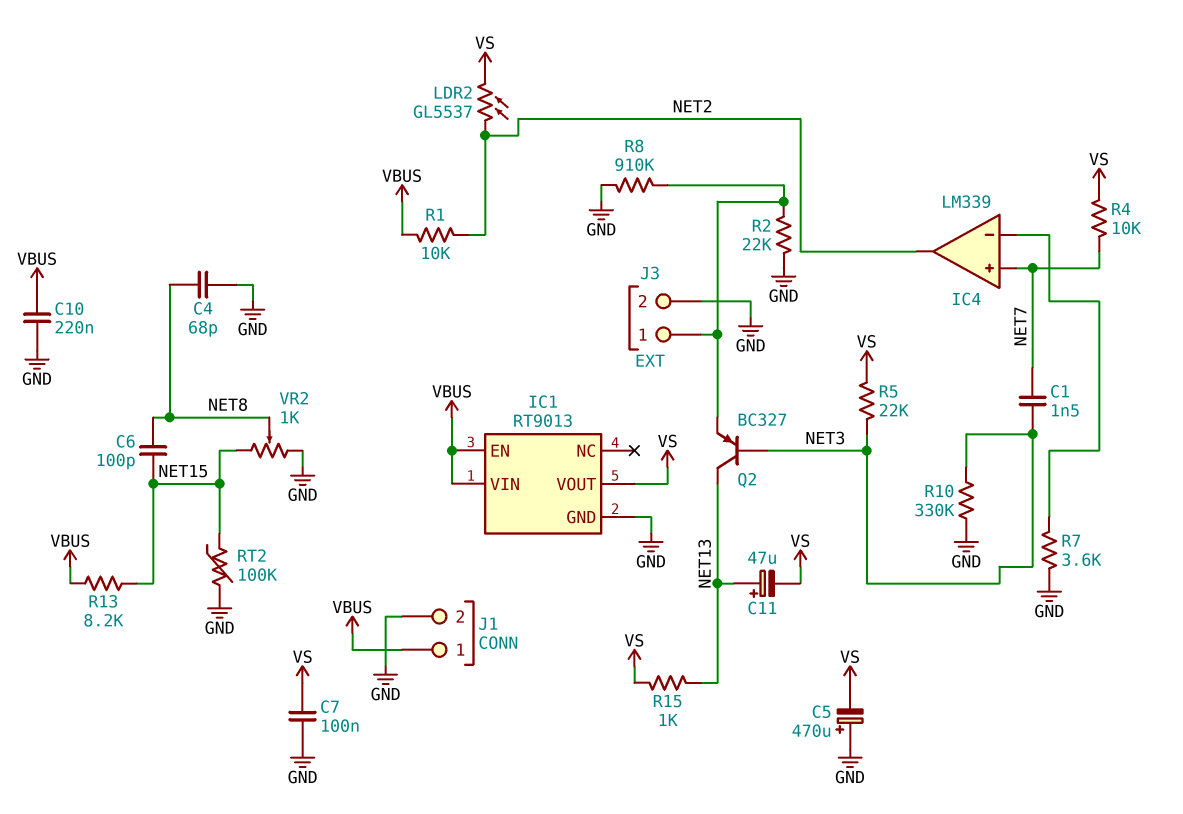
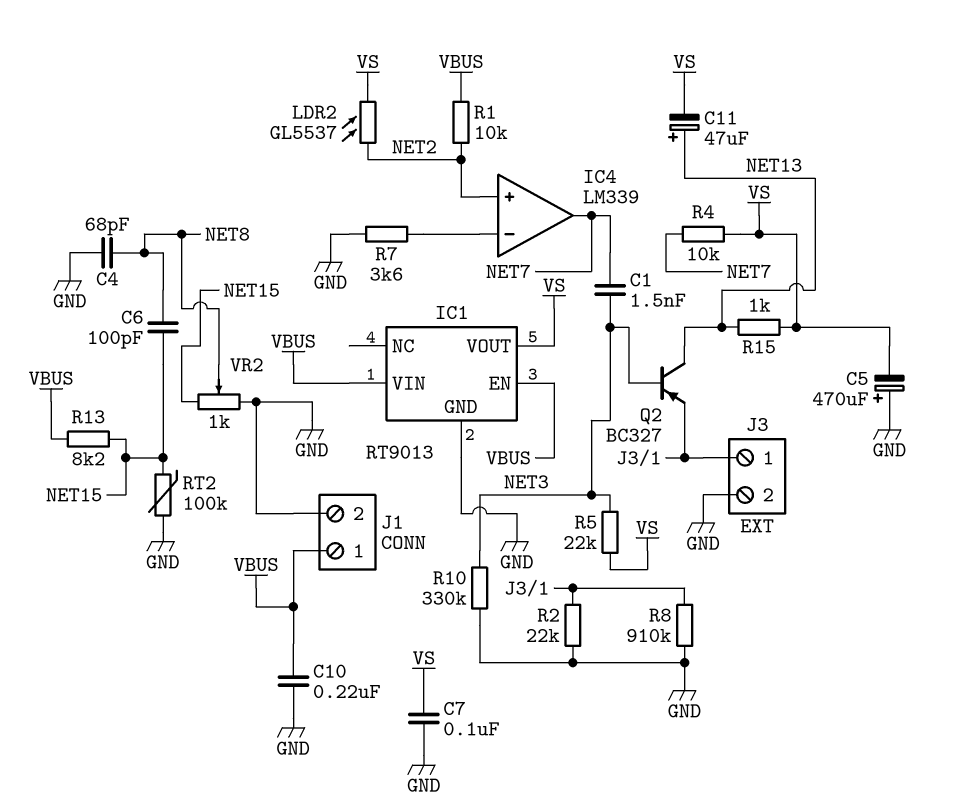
IC4 pin in+: NET7 -> NET2
IC4 pin out: NET2 -> NET7

